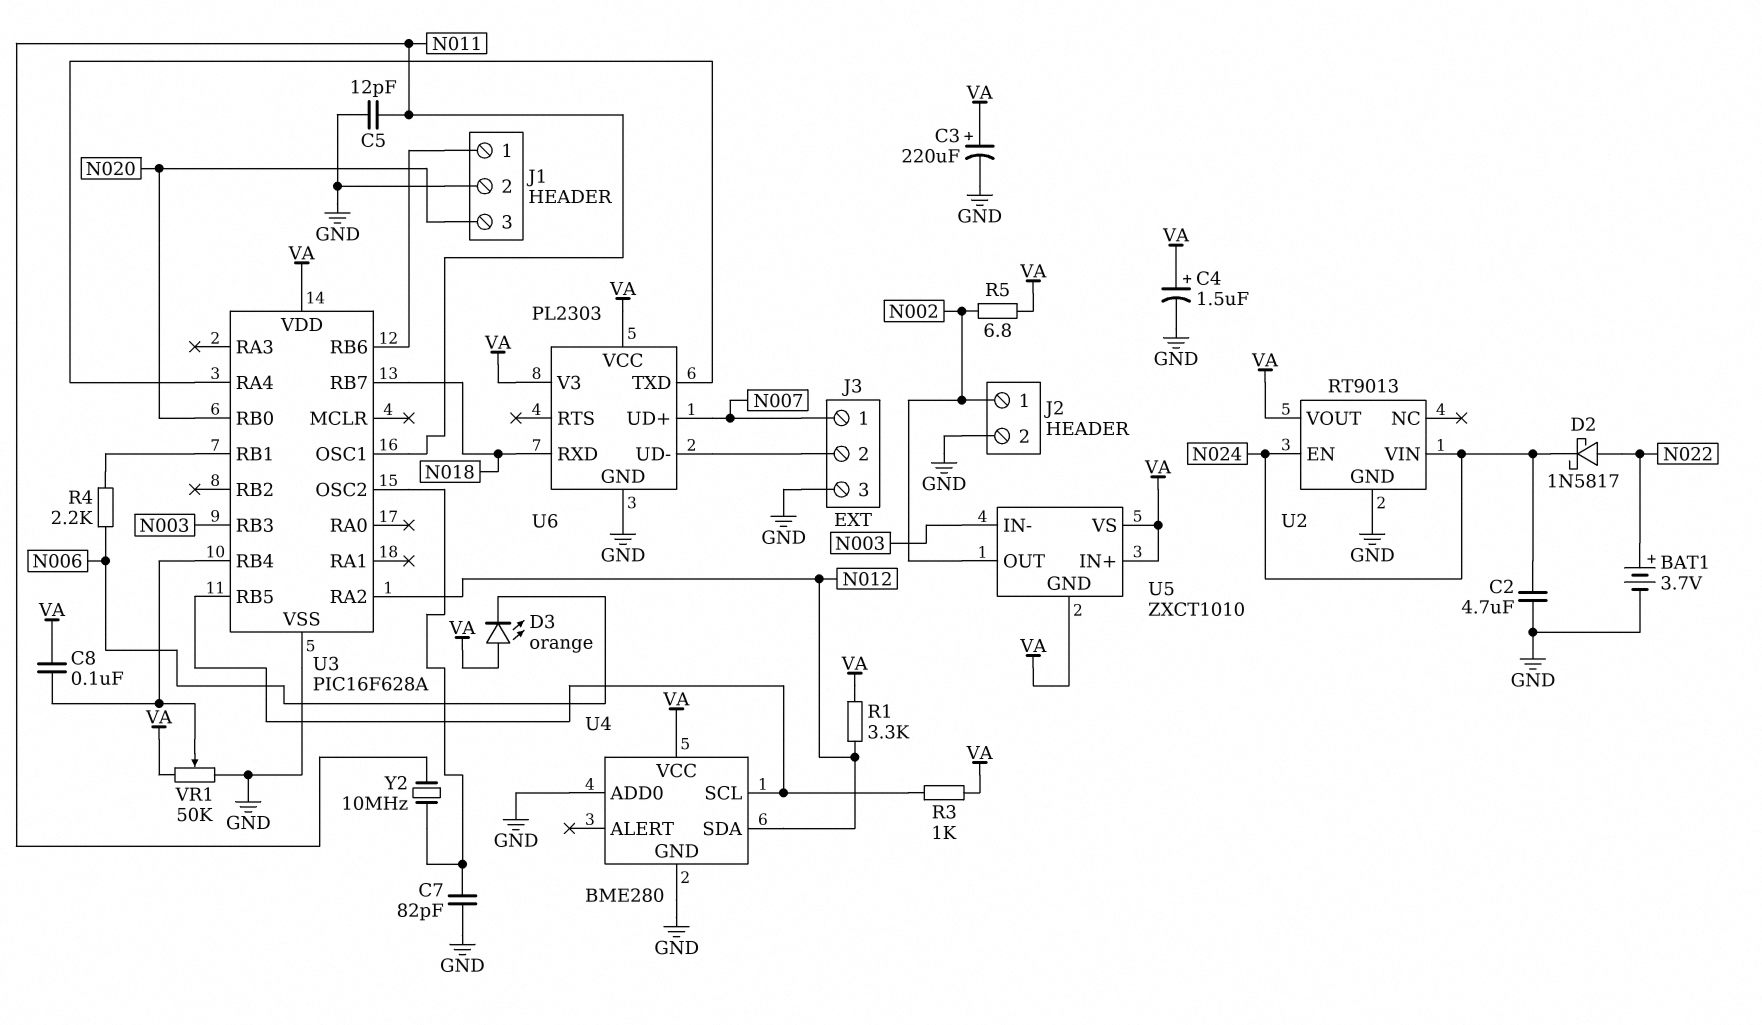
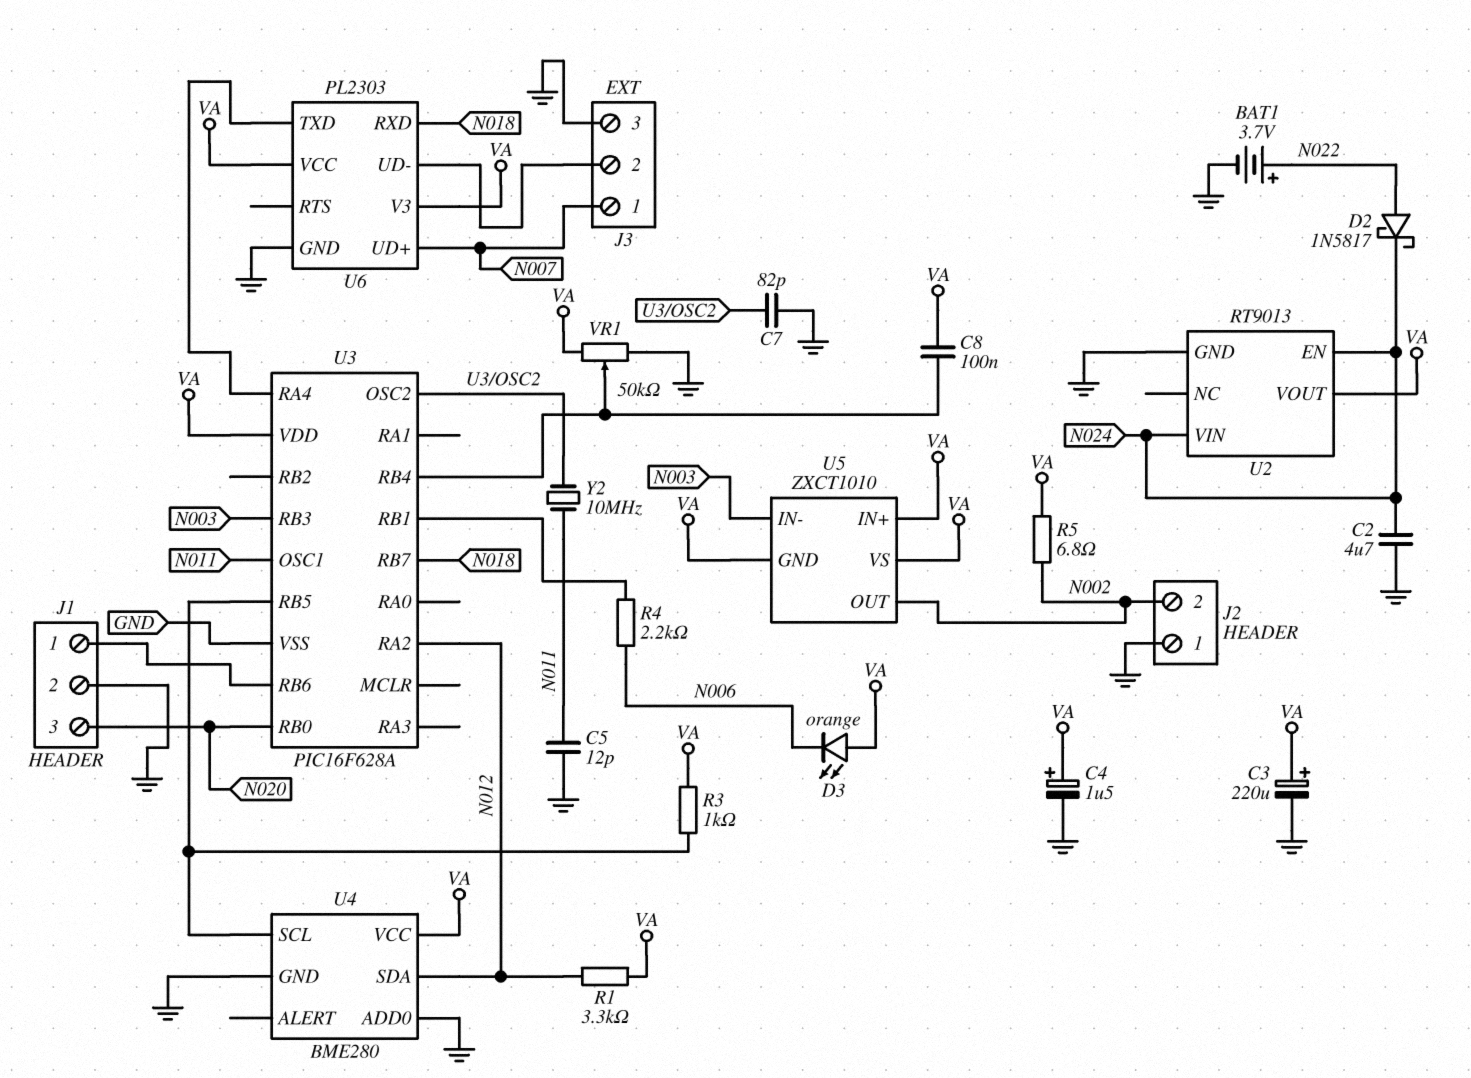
J2 pin 1: N002 -> GND
J2 pin 2: GND -> N002

